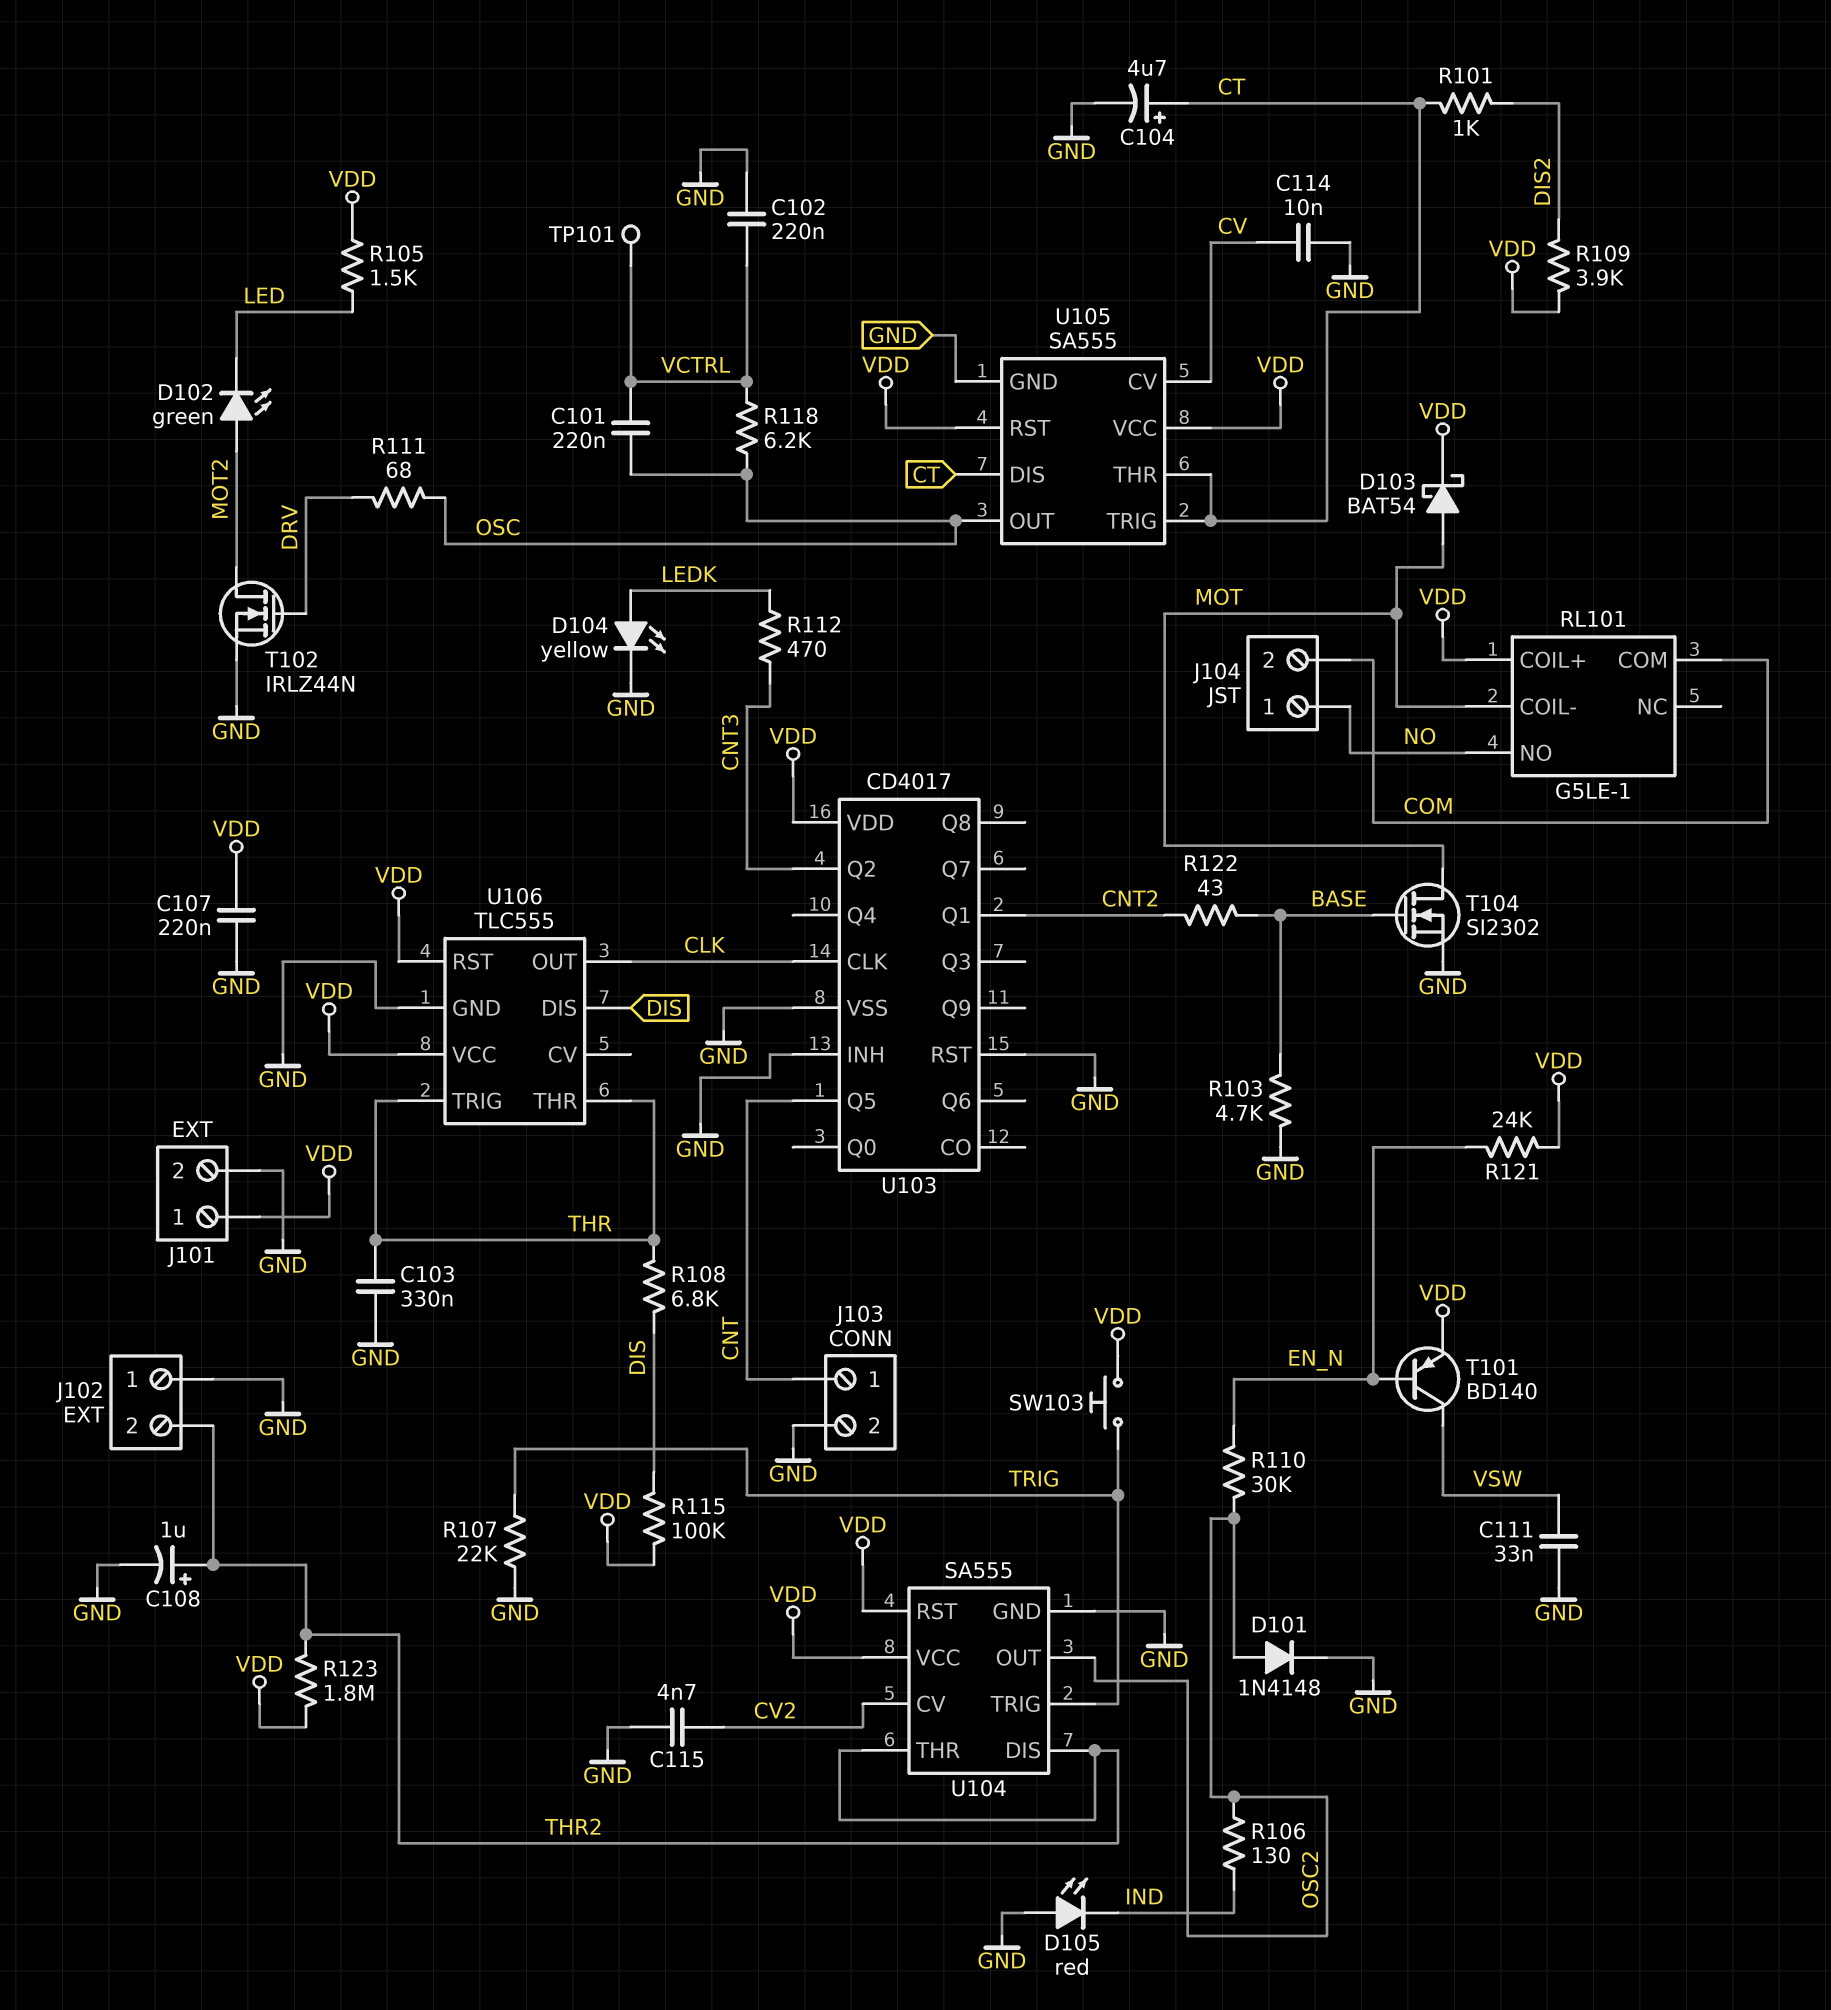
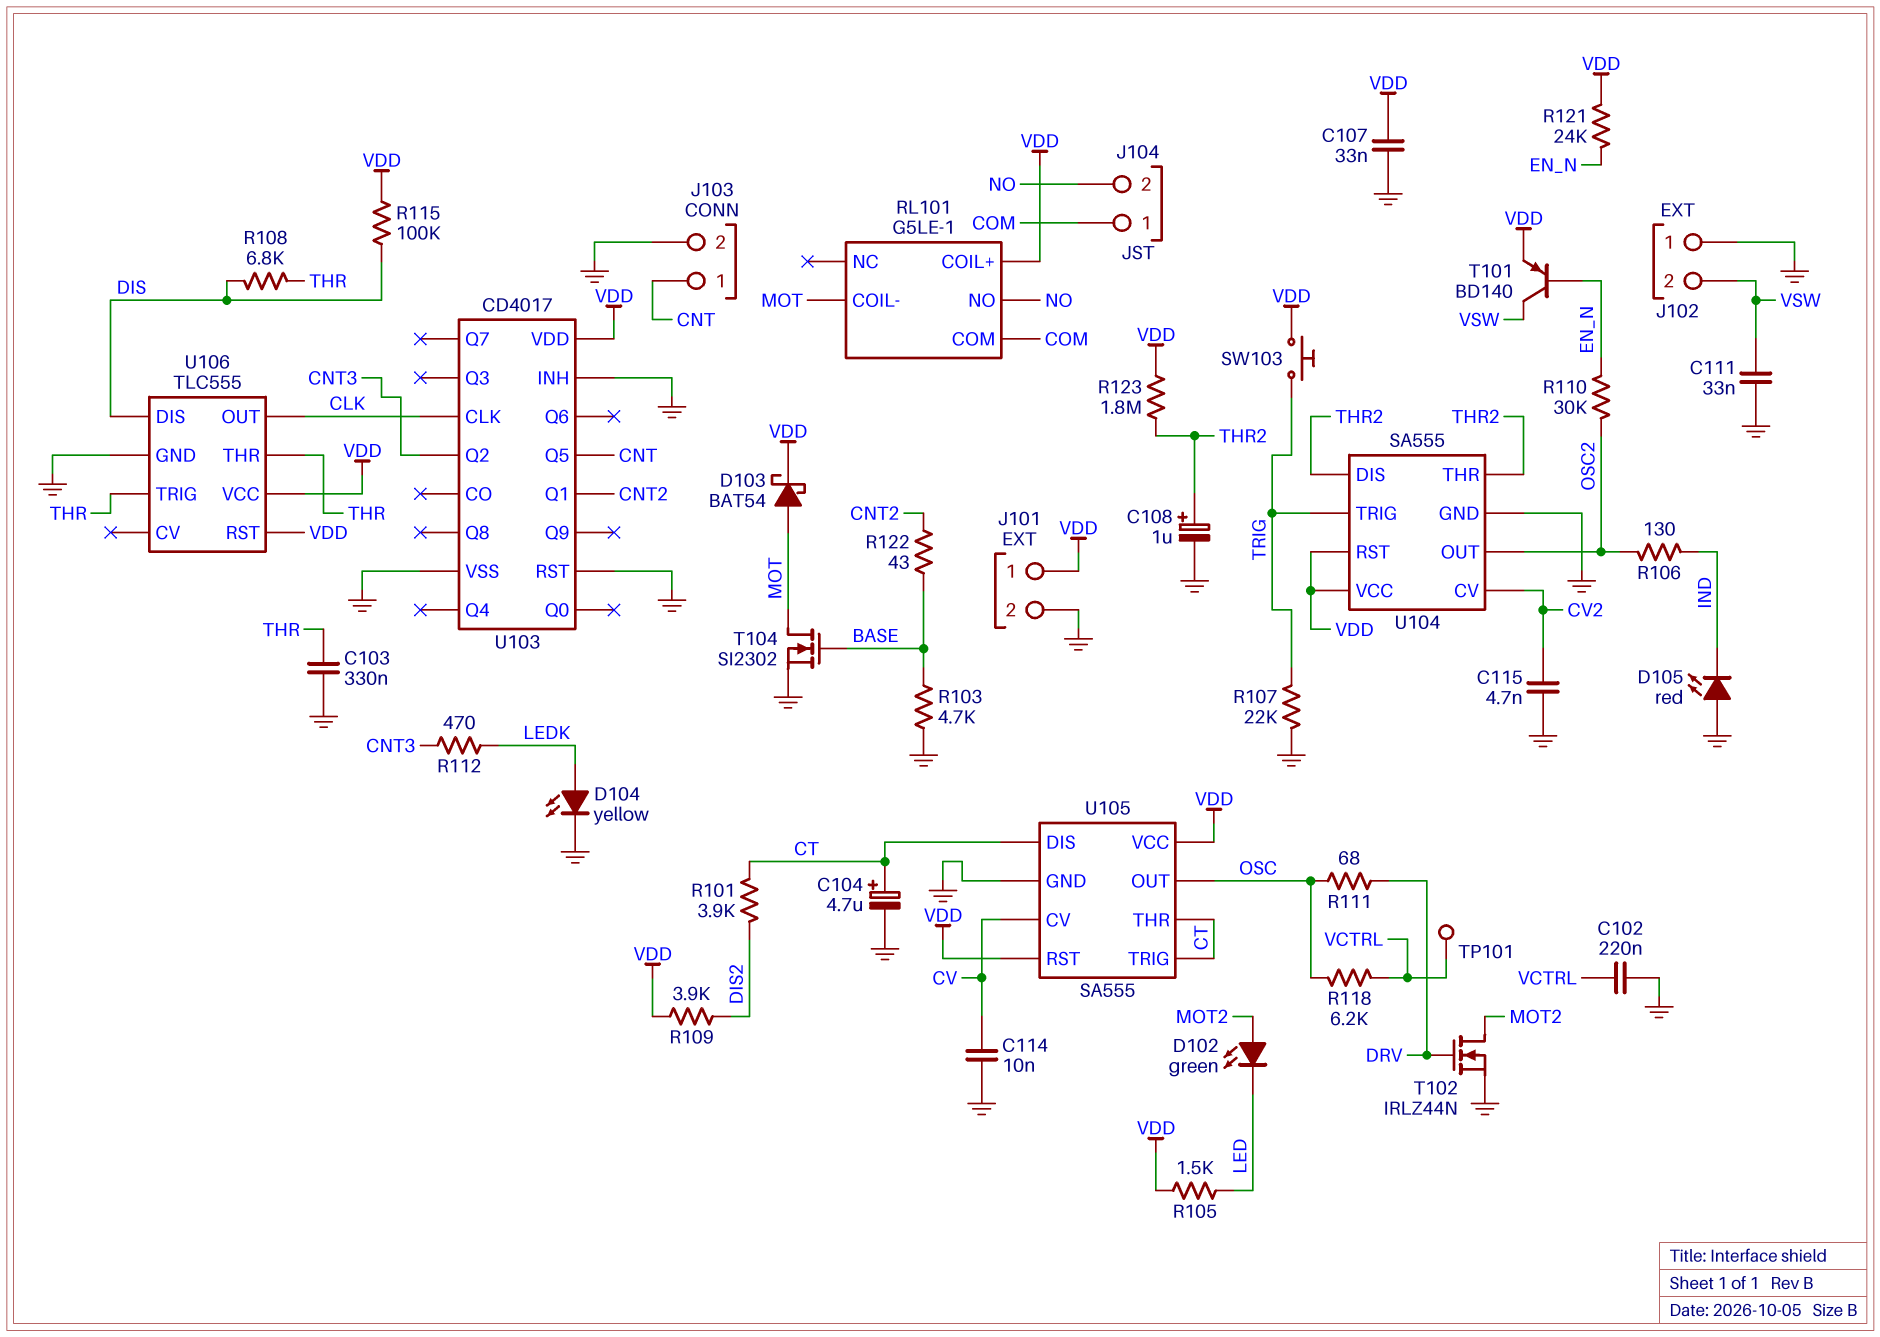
C101: 220nF (OSC, VCTRL) -> none
C107: 220nF (GND, VDD) -> 33nF (GND, VDD)
D101: diode 1N4148 (A OSC2, K GND) -> none
J102 pin 2: THR2 -> VSW
J104 pin 1: NO -> COM
J104 pin 2: COM -> NO
R101: 1k (CT, DIS2) -> 3.9k (CT, DIS2)

